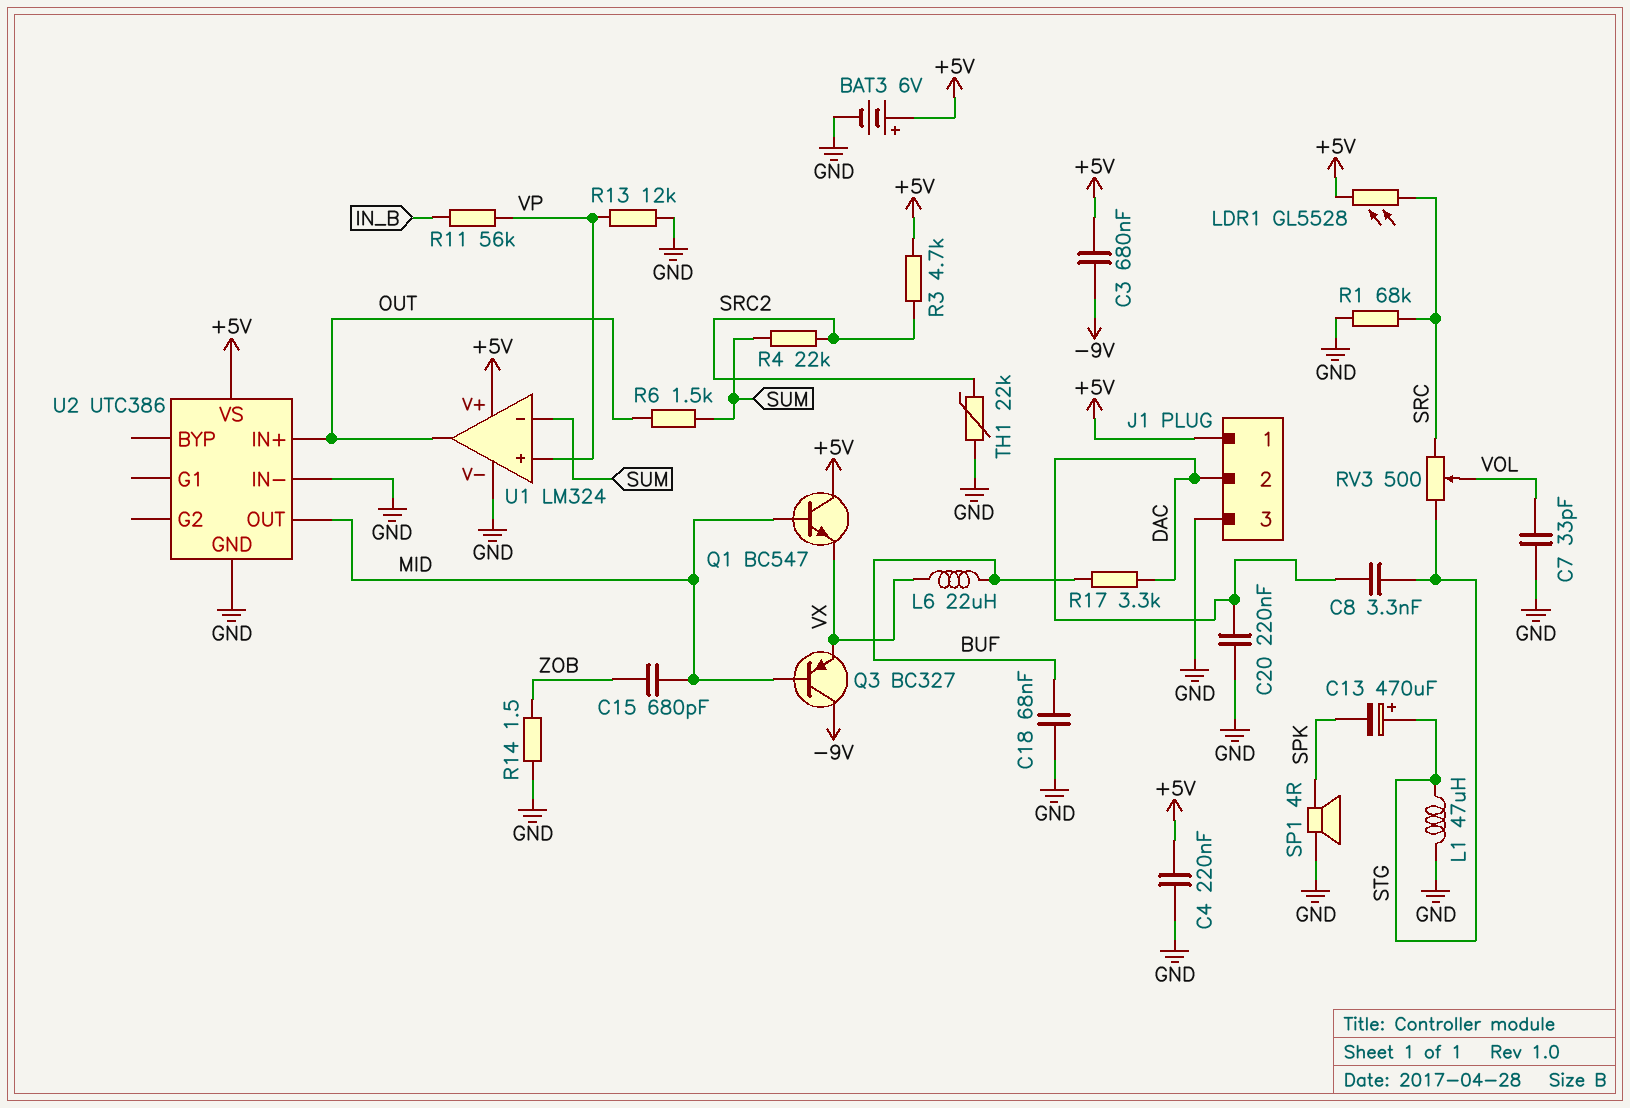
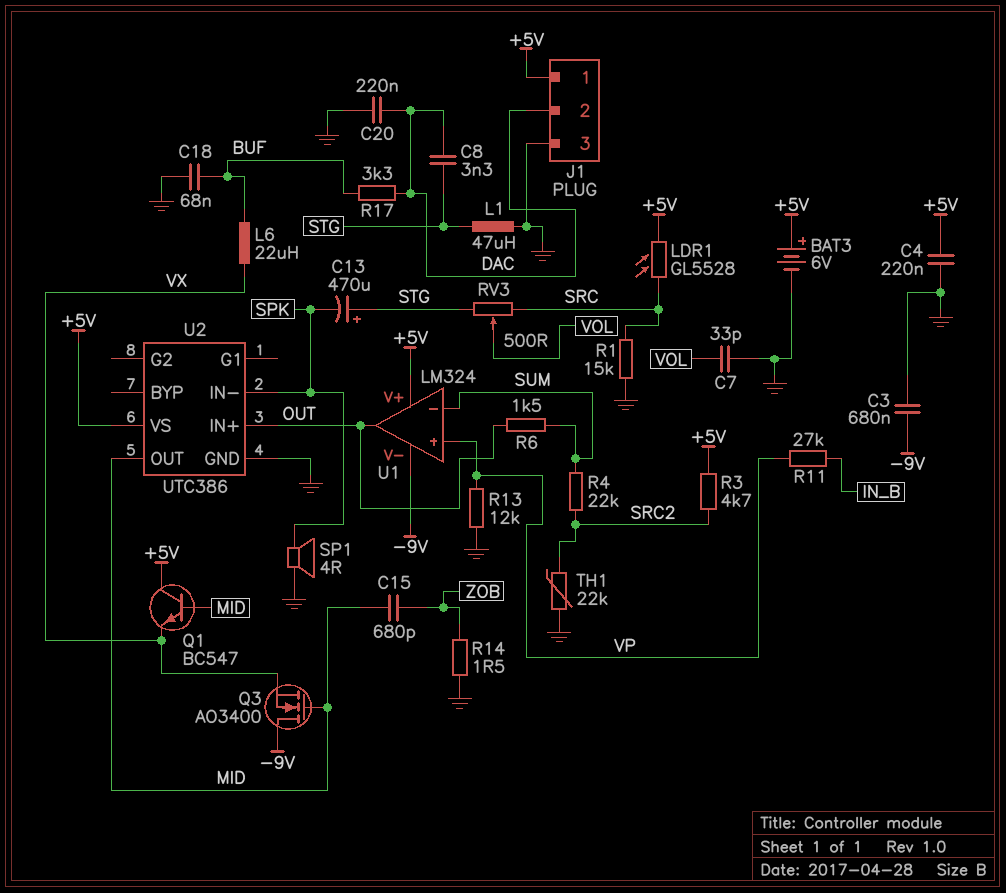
C3: 680nF (+5V, -9V) -> 680nF (-9V, GND)
Q3: PNP BC327 (B MID, C -9V, E VX) -> NMOS AO3400 (G MID, D -9V, S VX)
R1: 68k (GND, SRC) -> 15k (GND, SRC)
R11: 56k (IN_B, VP) -> 27k (IN_B, VP)
U1 pin V-: GND -> -9V
U2 pin IN-: GND -> SPK

